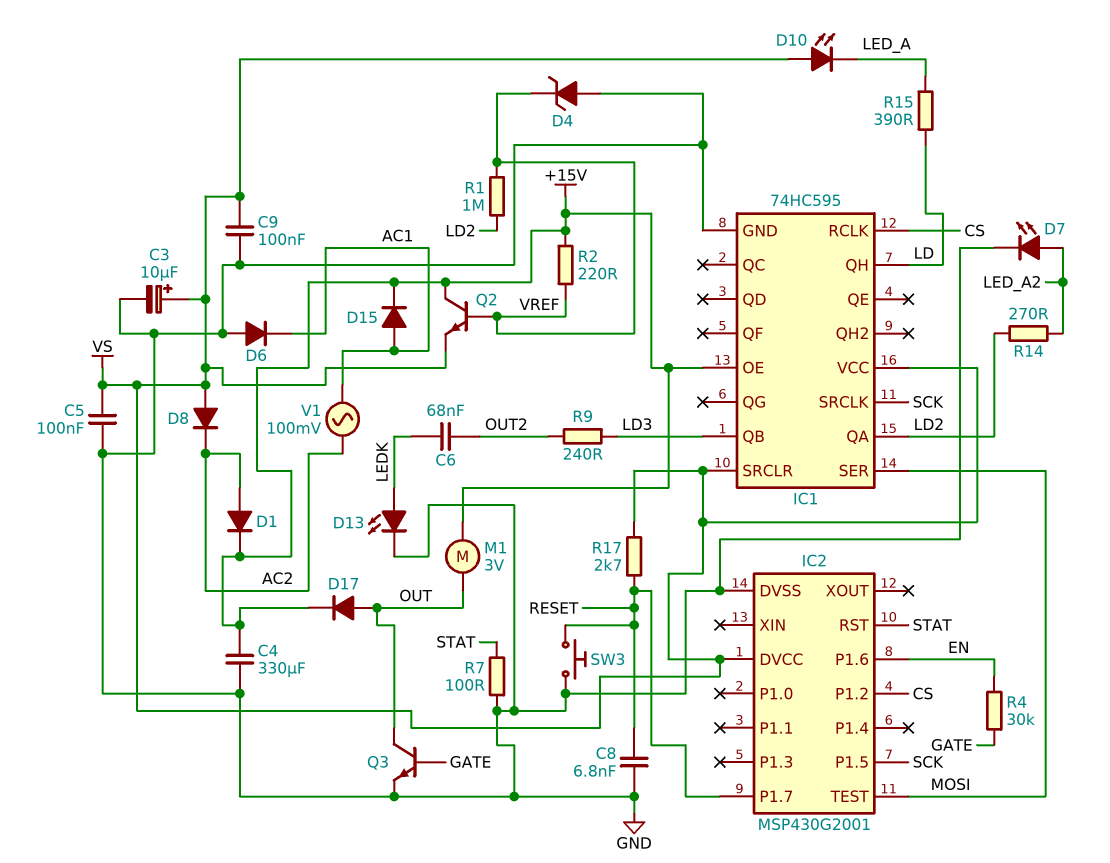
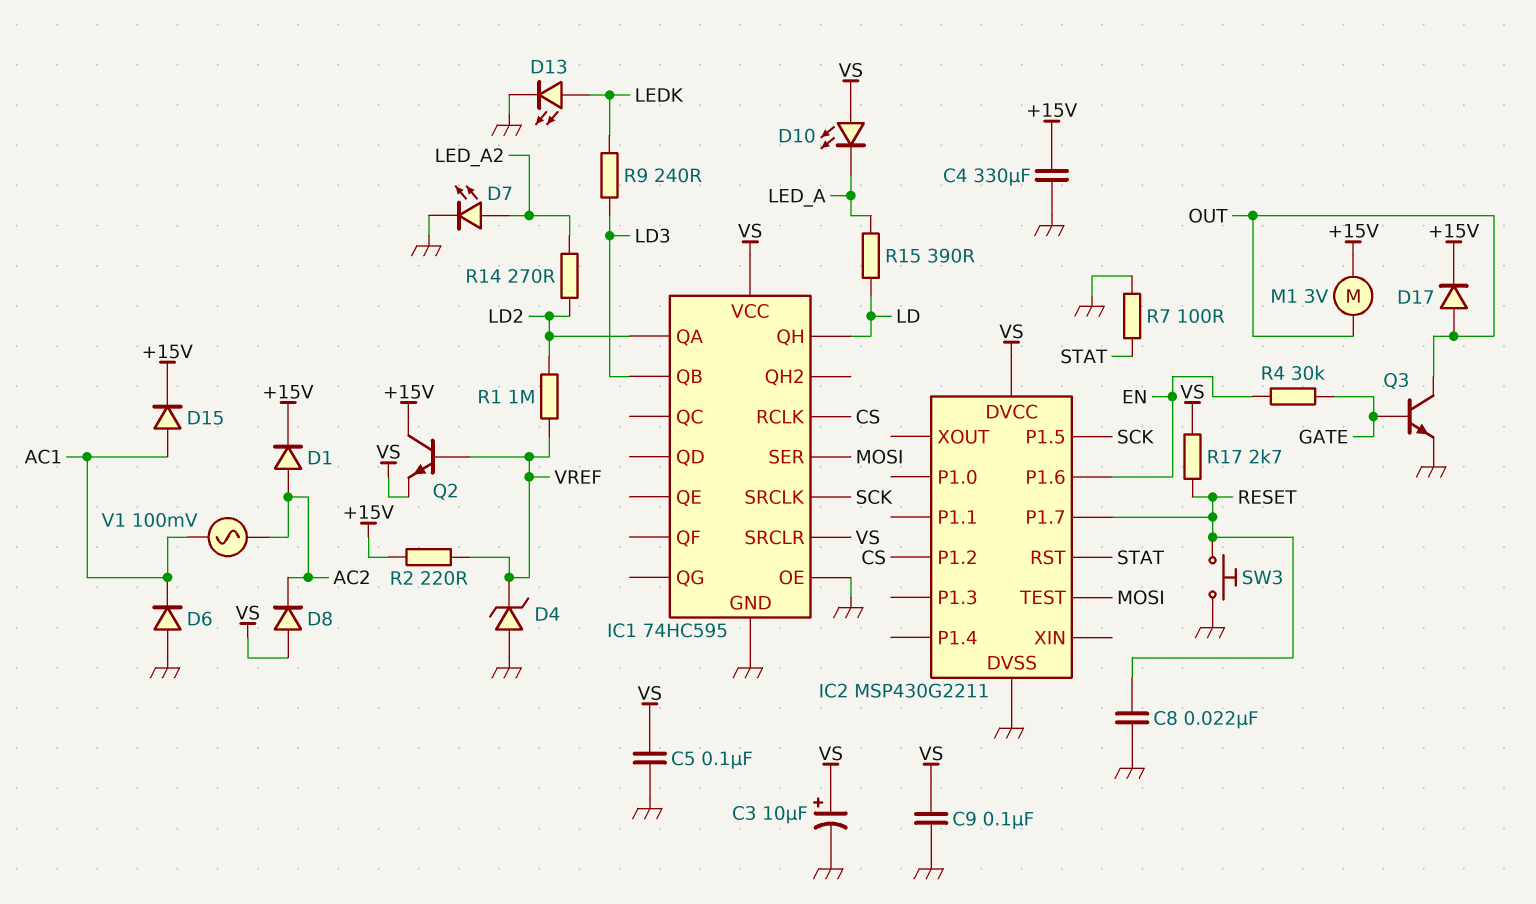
C6: 68nF (LEDK, OUT2) -> none
C8: 6.8nF (GND, RESET) -> 22nF (GND, RESET)
IC1 pin OE: +15V -> GND
IC2: MSP430G2001 -> MSP430G2211
R9: 240 (LD3, OUT2) -> 240 (LD3, LEDK)

